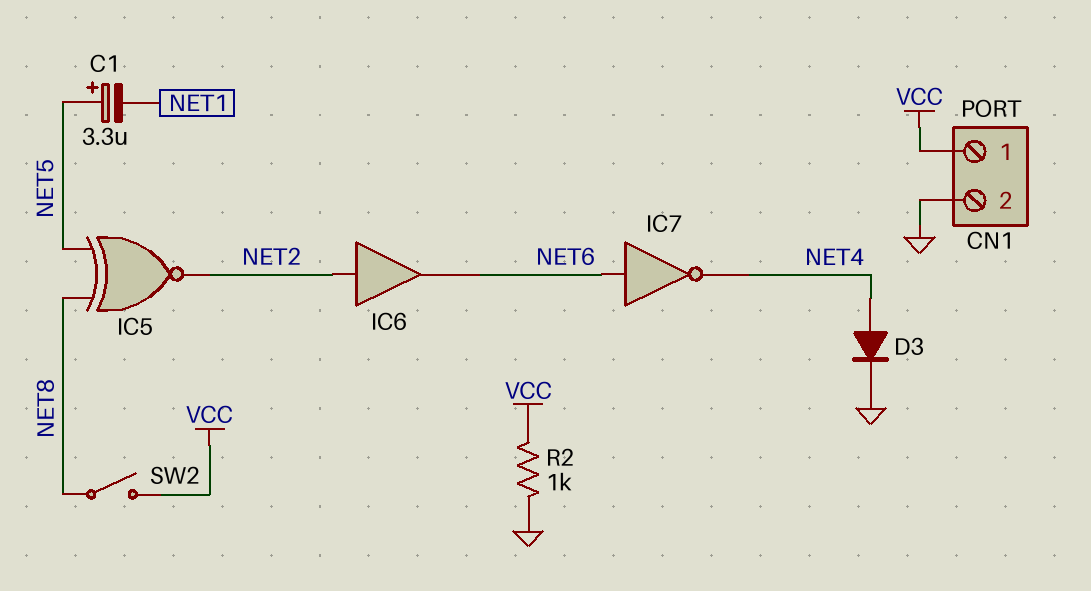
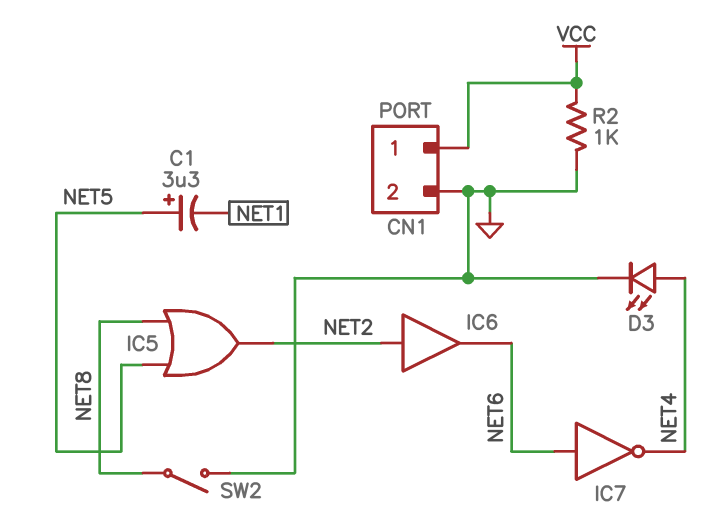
D3: diode (A NET4, K GND) -> LED (A NET4, K GND)
IC5: XNOR (in NET5, in NET8, out NET2) -> OR (in NET5, in NET8, out NET2)
SW2: switch (NET8, VCC) -> switch (GND, NET8)

